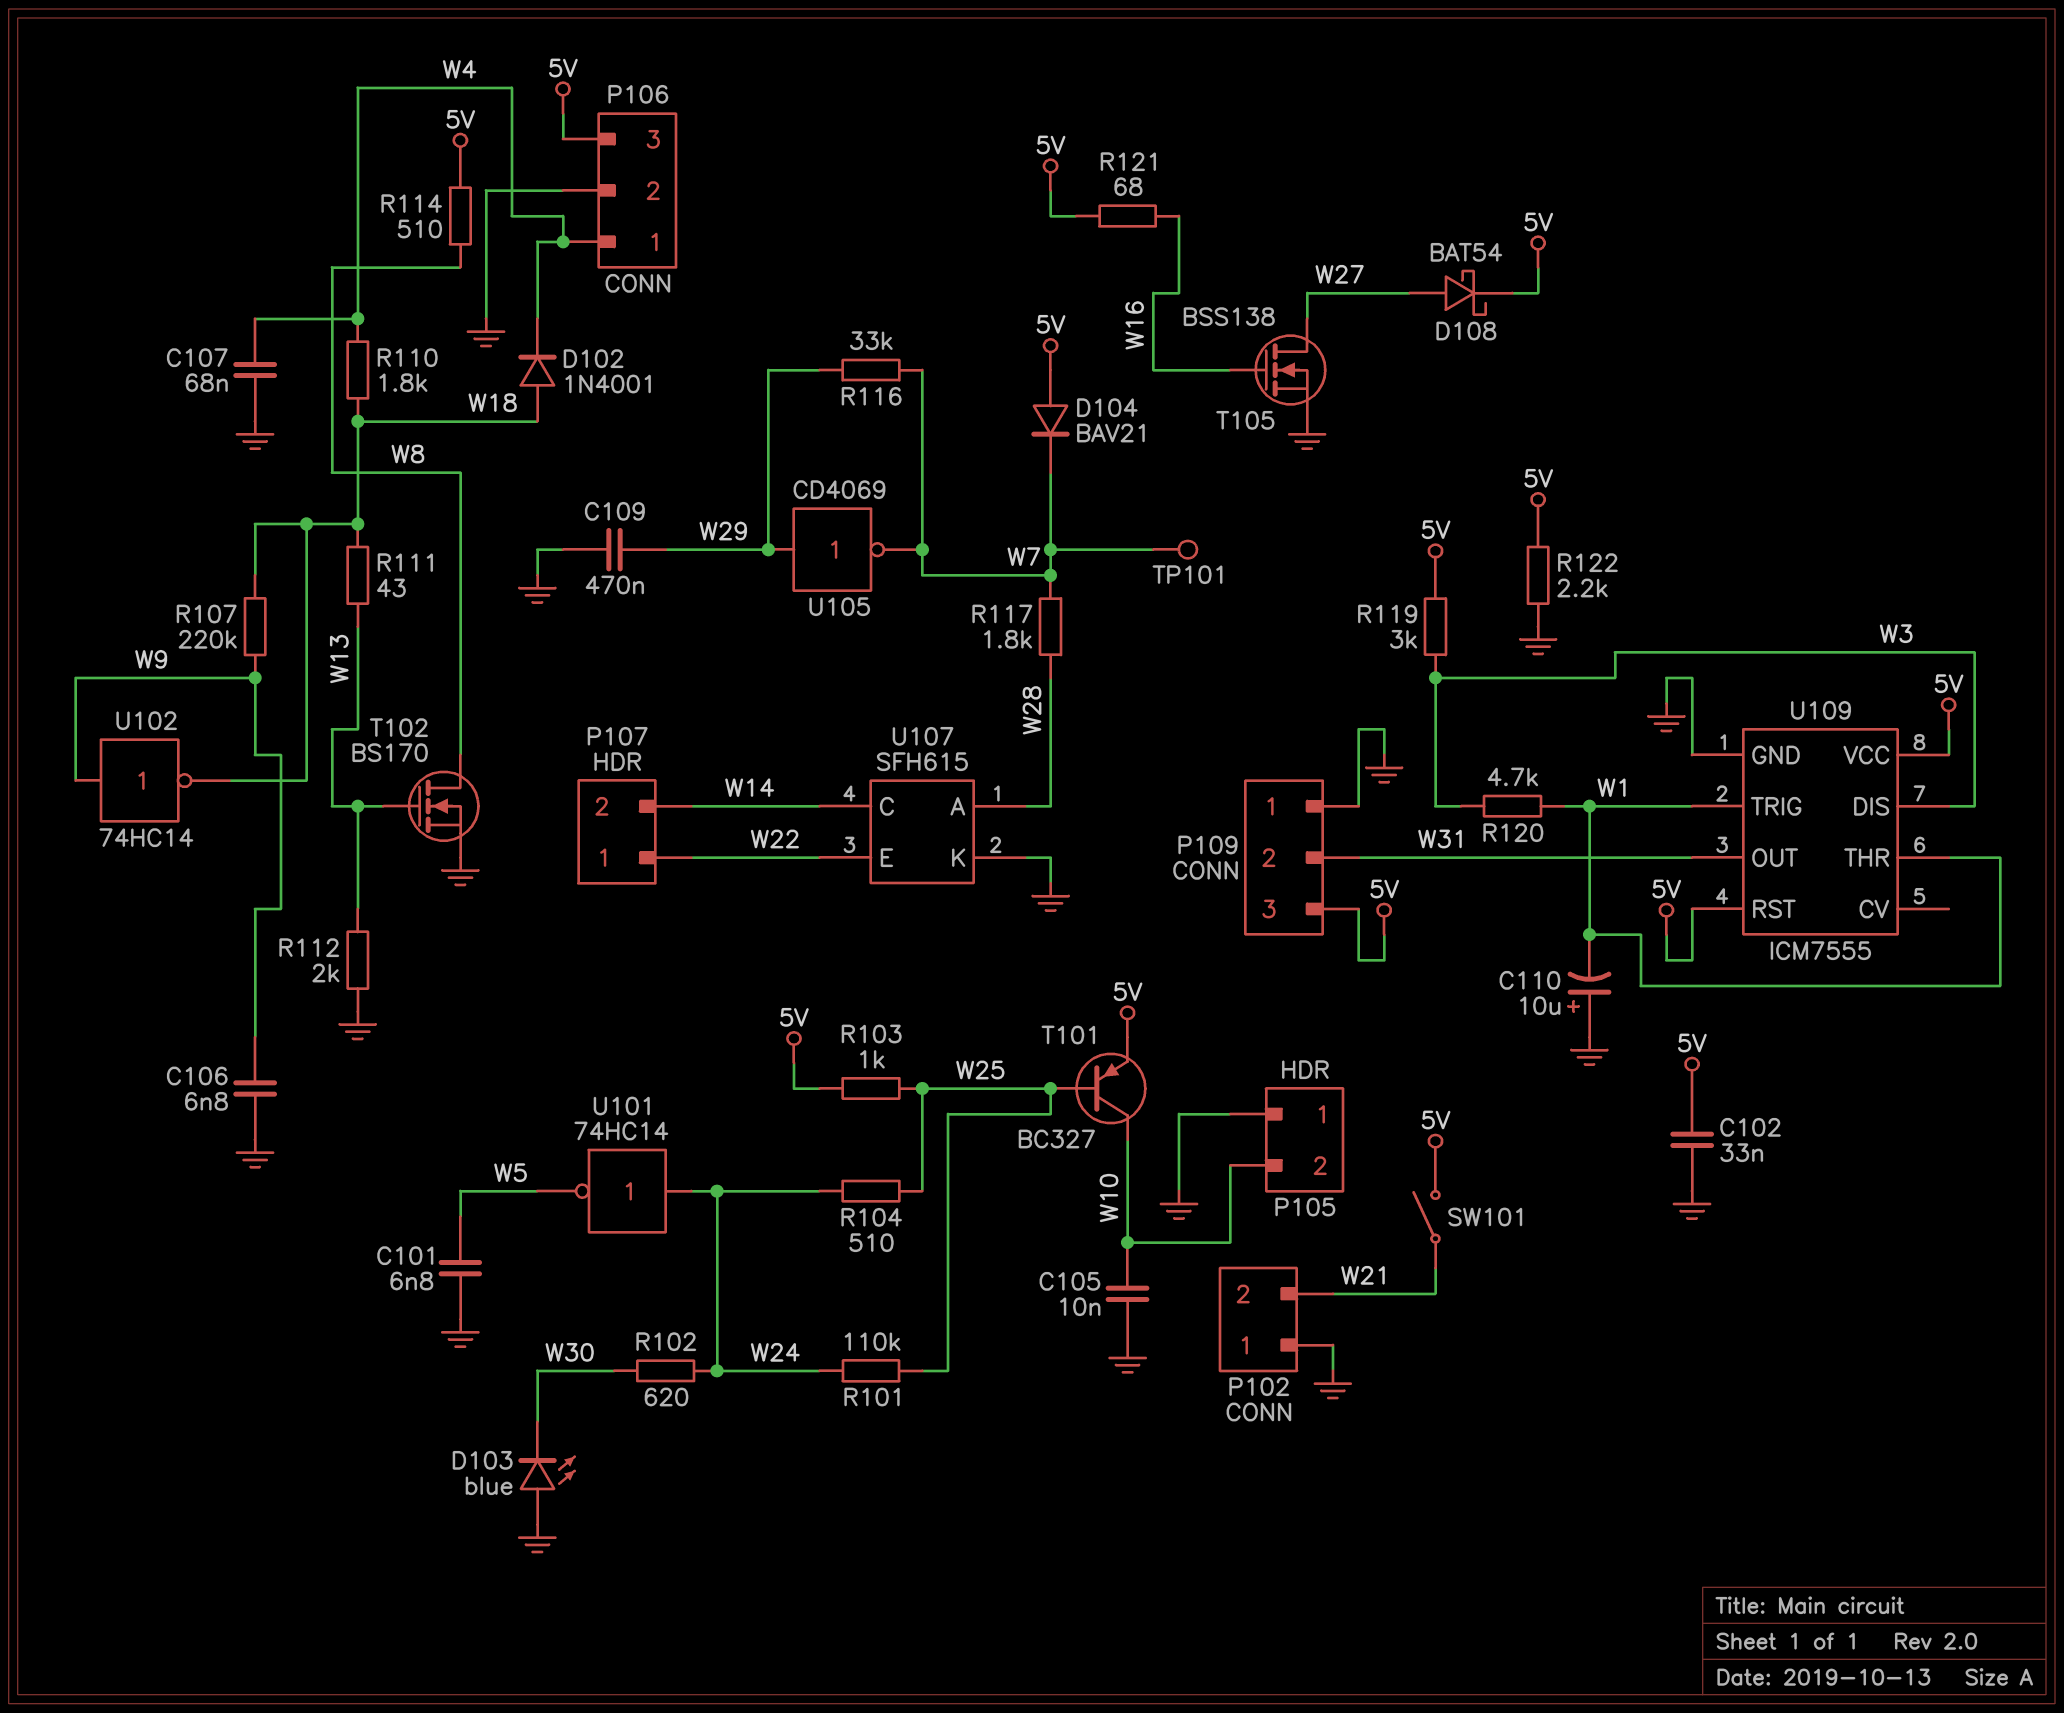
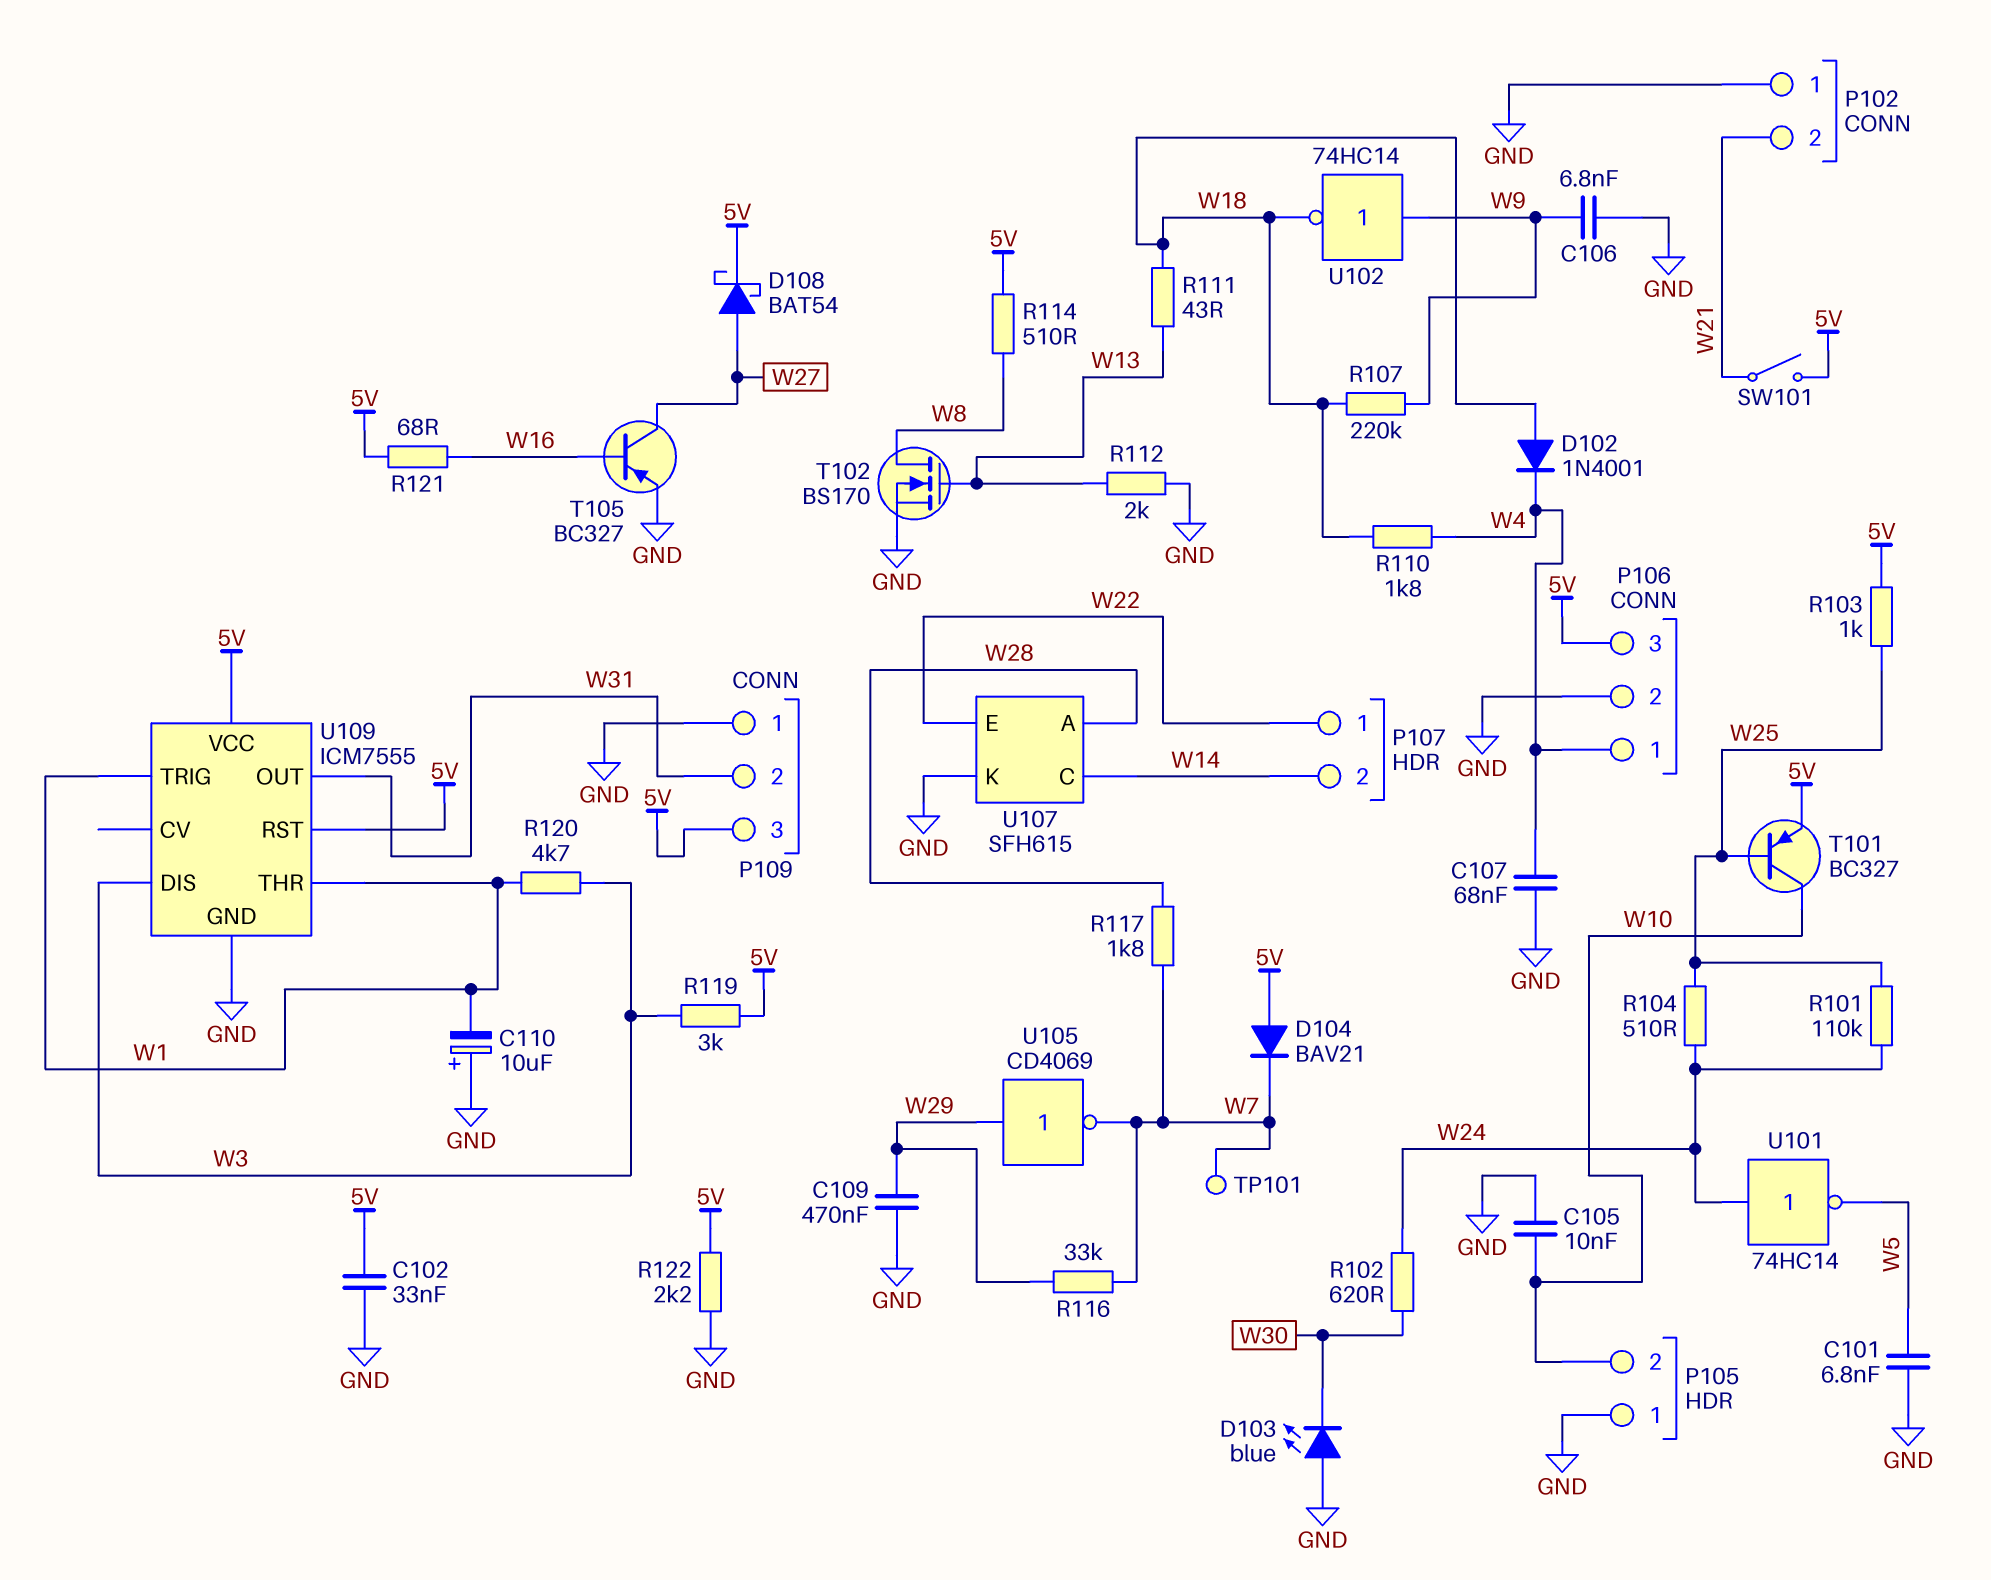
T105: NMOS BSS138 (G W16, D W27, S GND) -> PNP BC327 (B W16, C W27, E GND)

